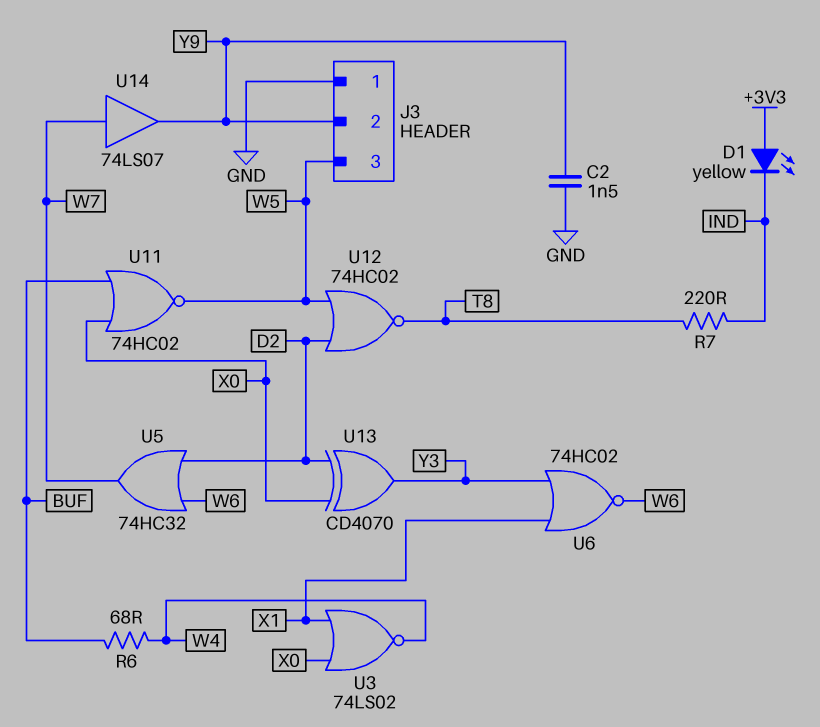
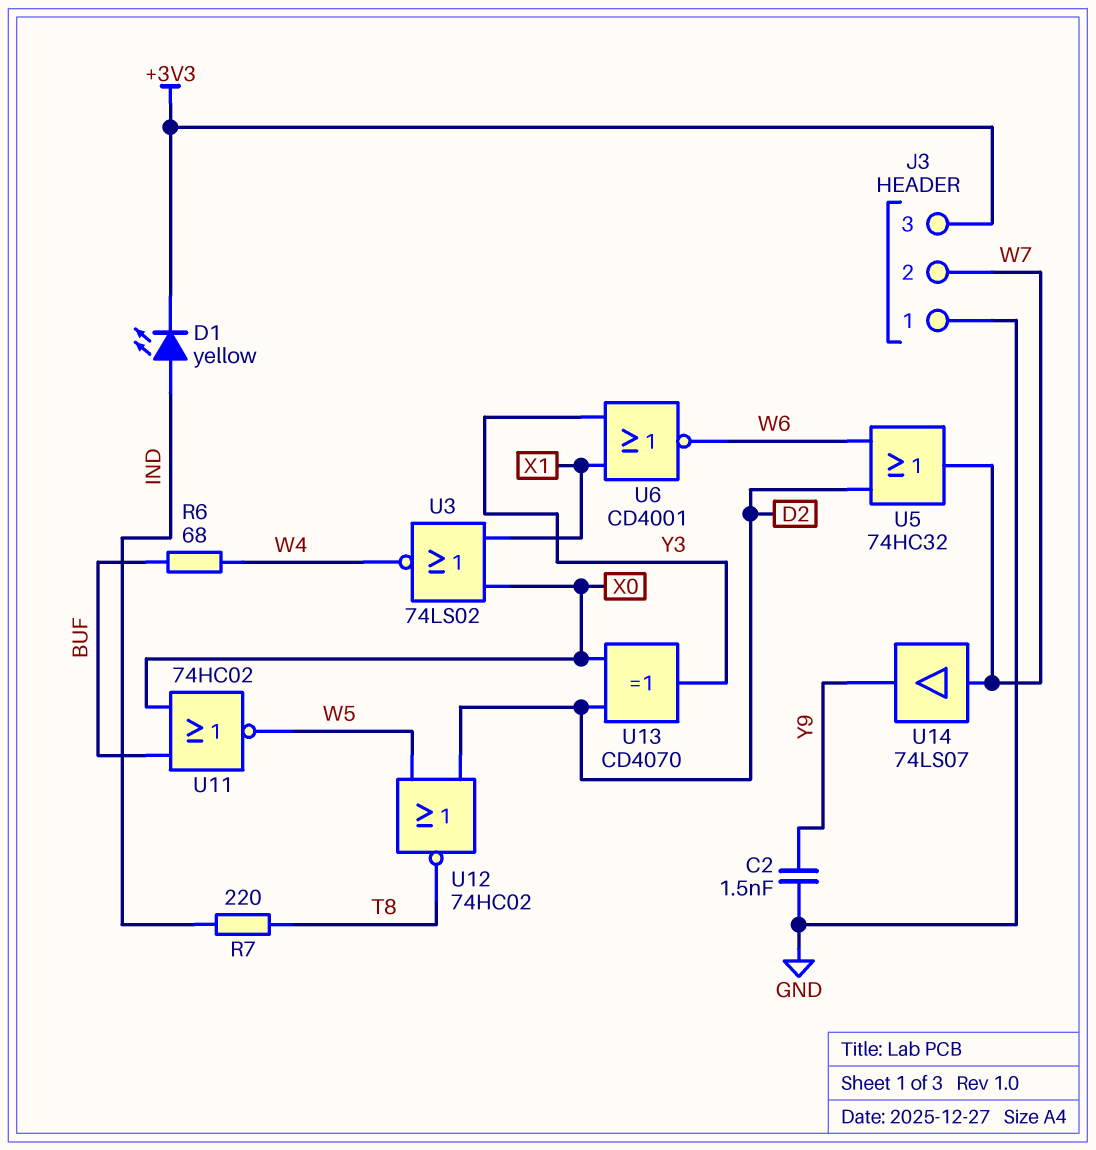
D1: LED yellow (A +3V3, K IND) -> LED yellow (A IND, K +3V3)
J3 pin 2: Y9 -> W7
J3 pin 3: W5 -> +3V3
U6: NOR 74HC02 (in X1, in Y3, out W6) -> NOR CD4001 (in X1, in Y3, out W6)

